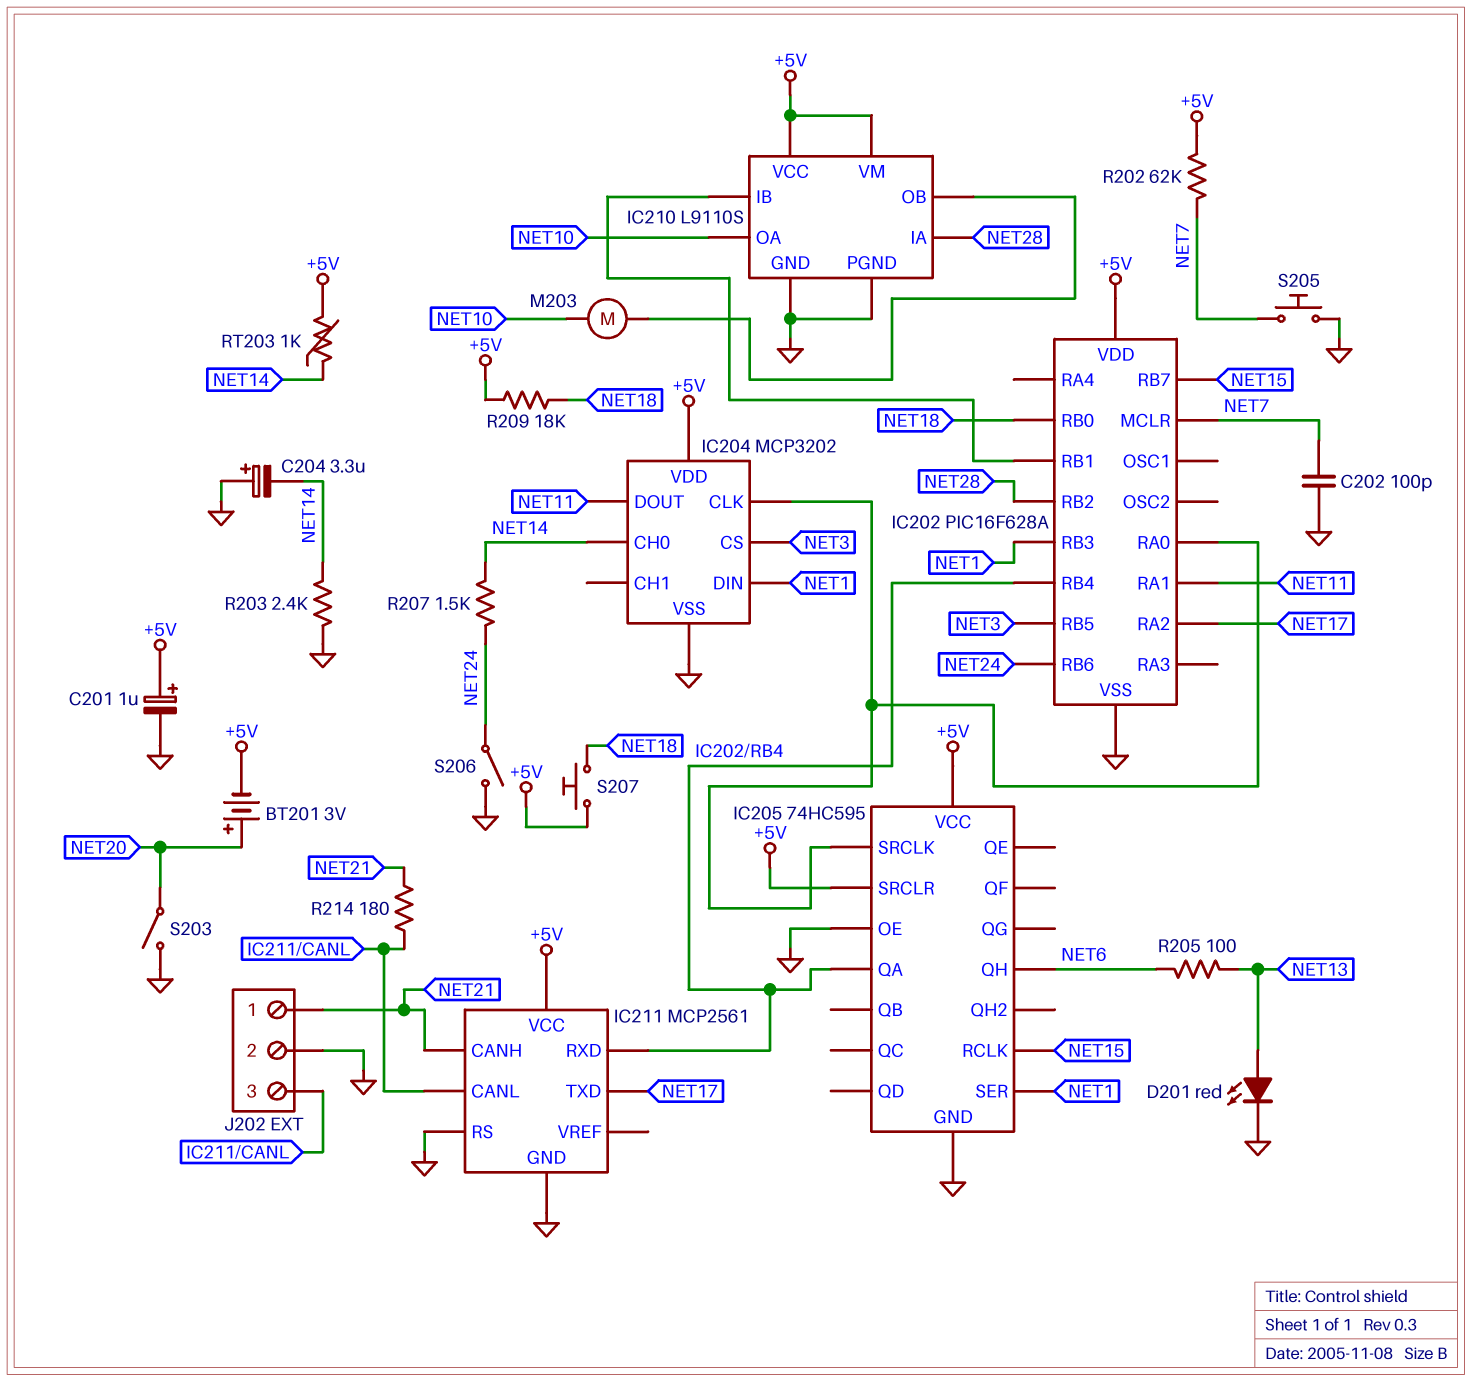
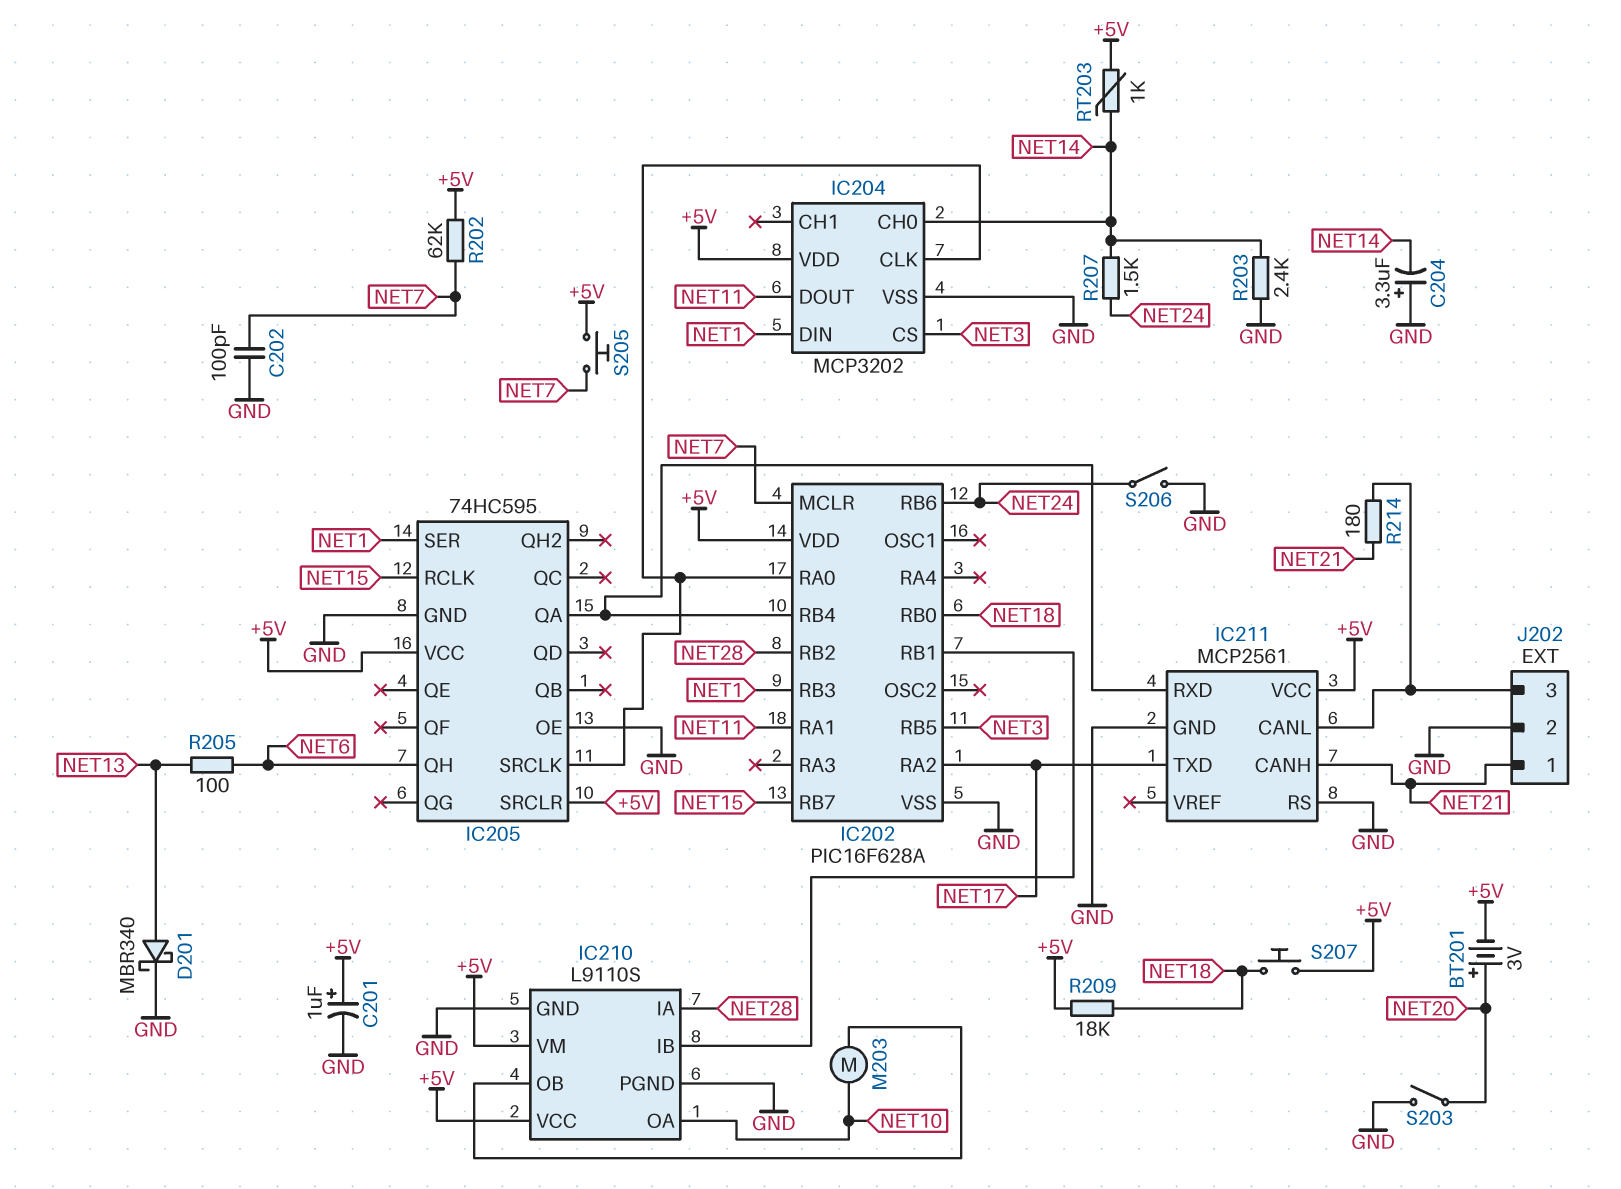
D201: LED red (A NET13, K GND) -> schottky MBR340 (A NET13, K GND)
S205: button (GND, NET7) -> button (+5V, NET7)

